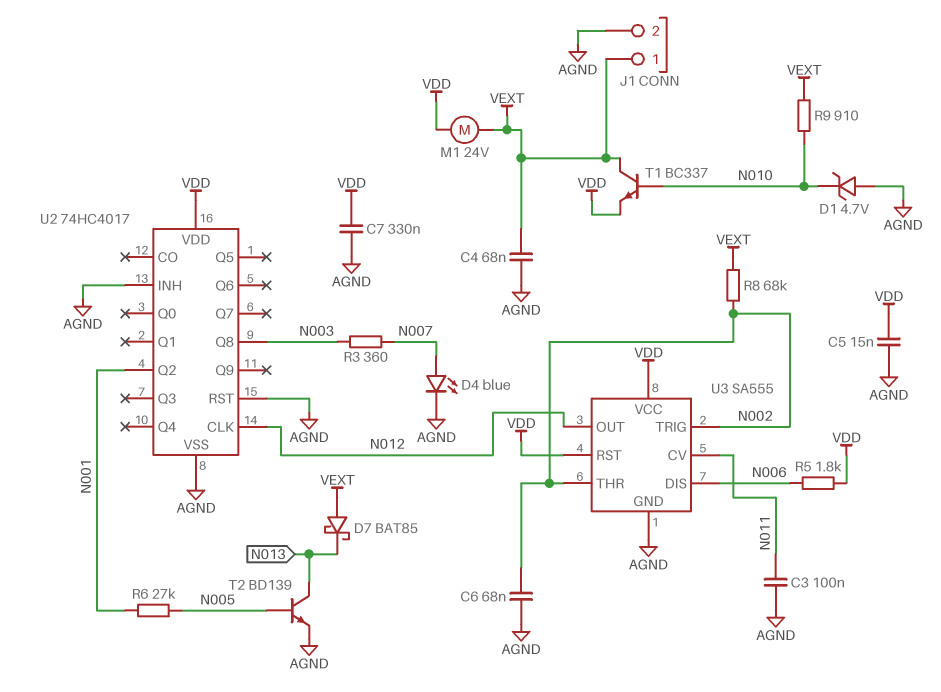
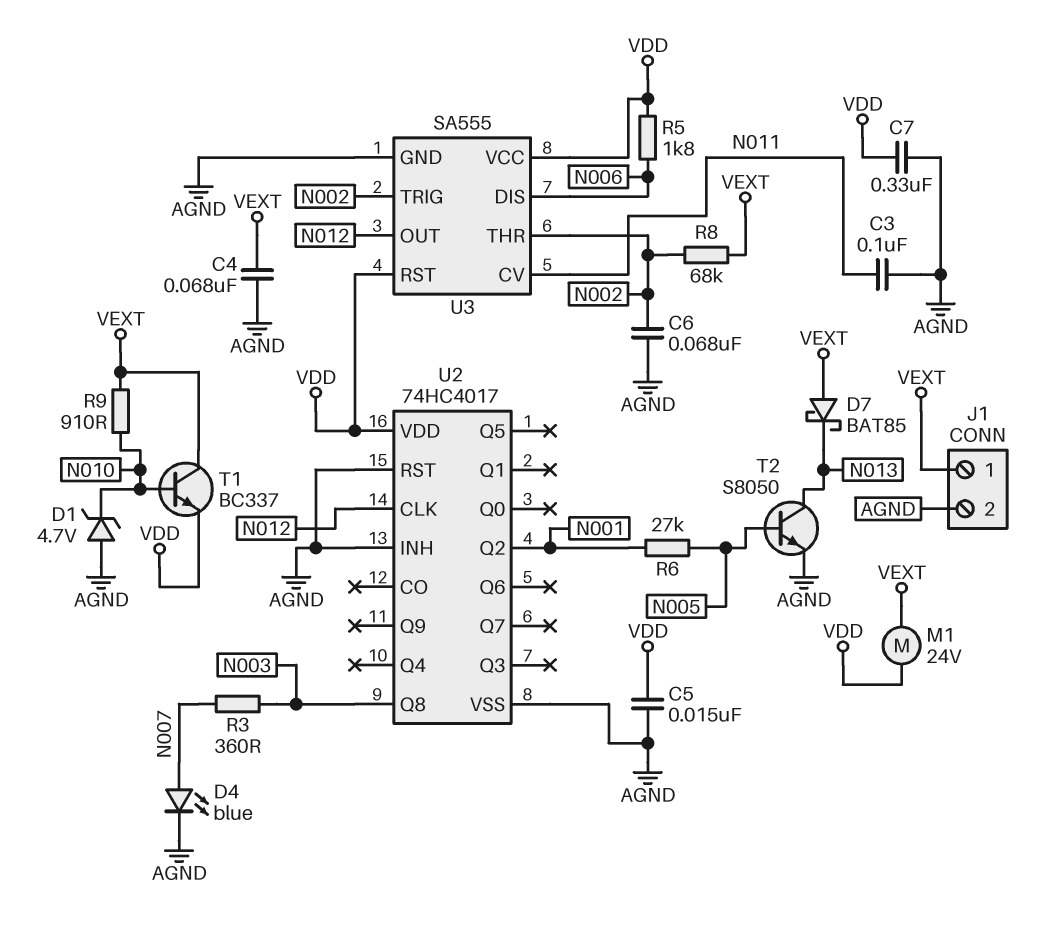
T2: NPN BD139 (B N005, C N013, E AGND) -> NPN S8050 (B N005, C N013, E AGND)

